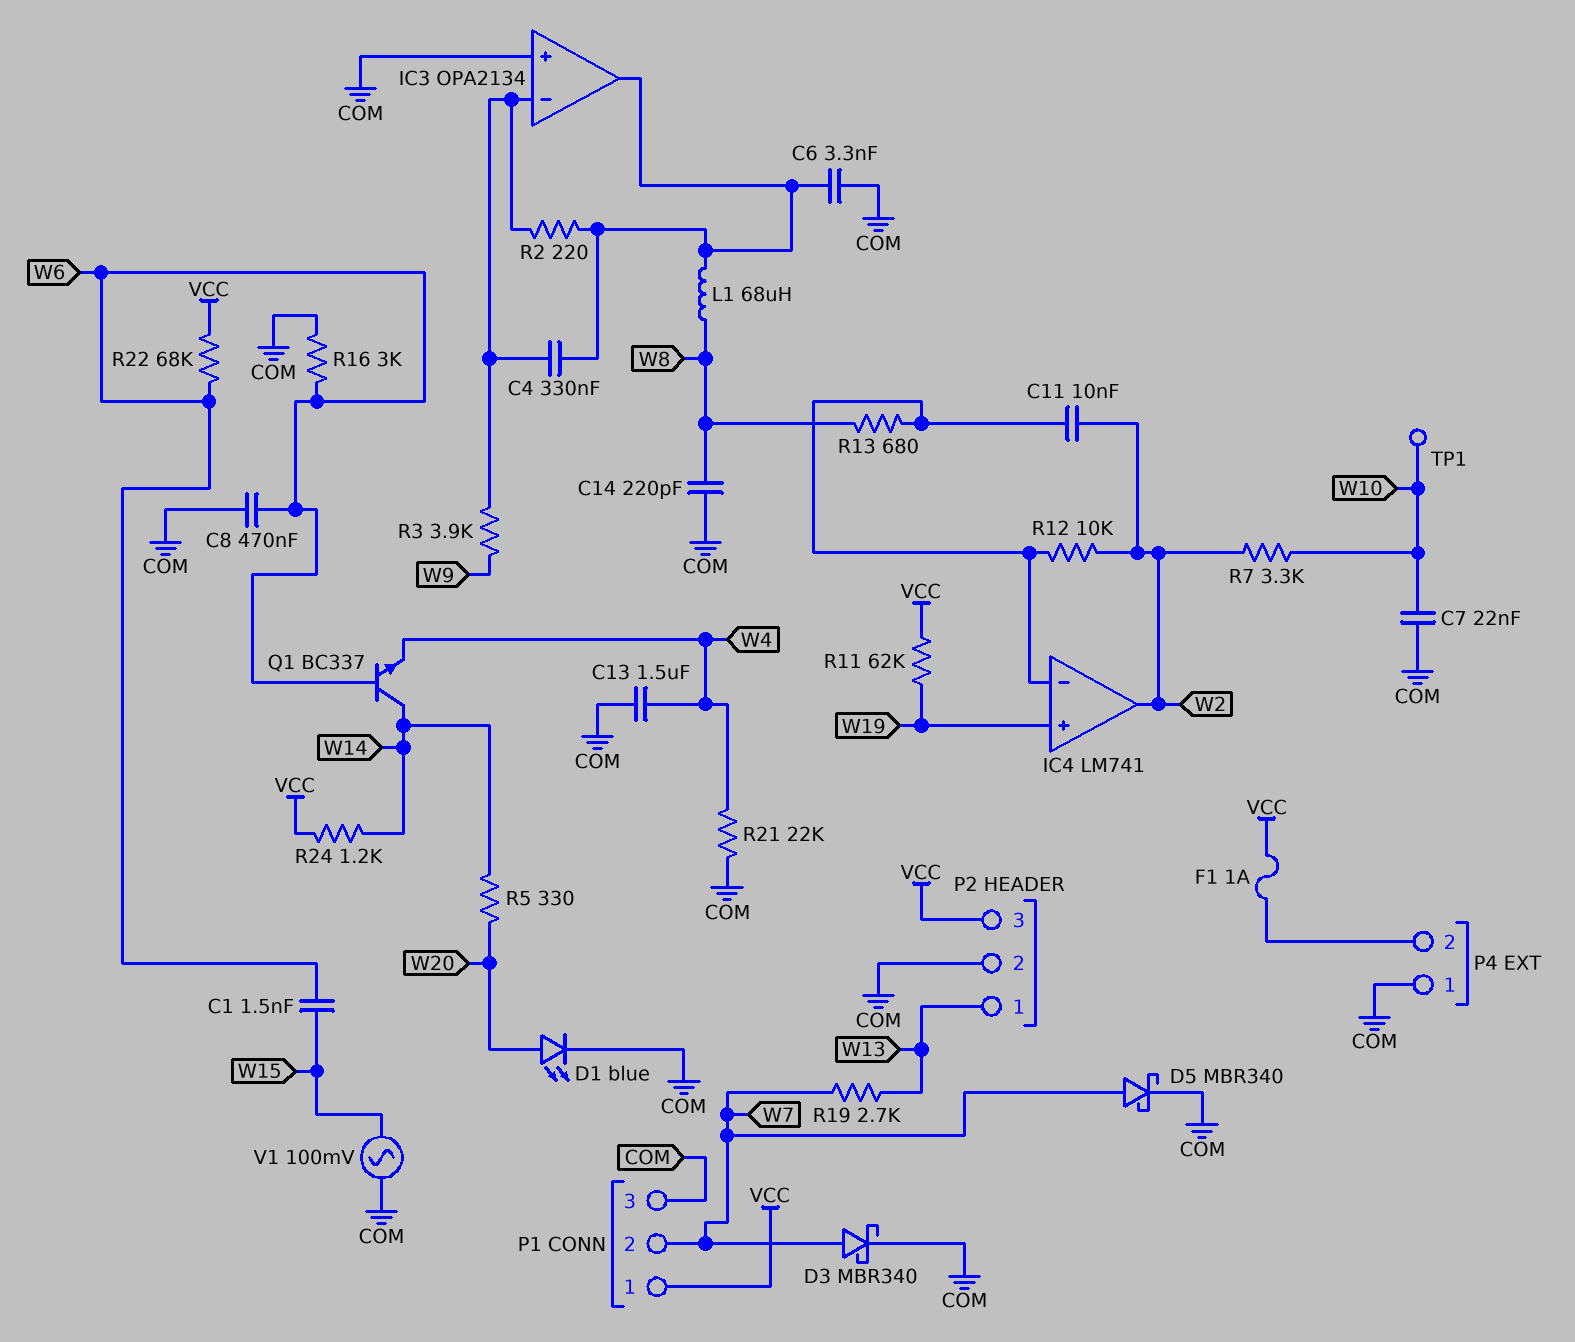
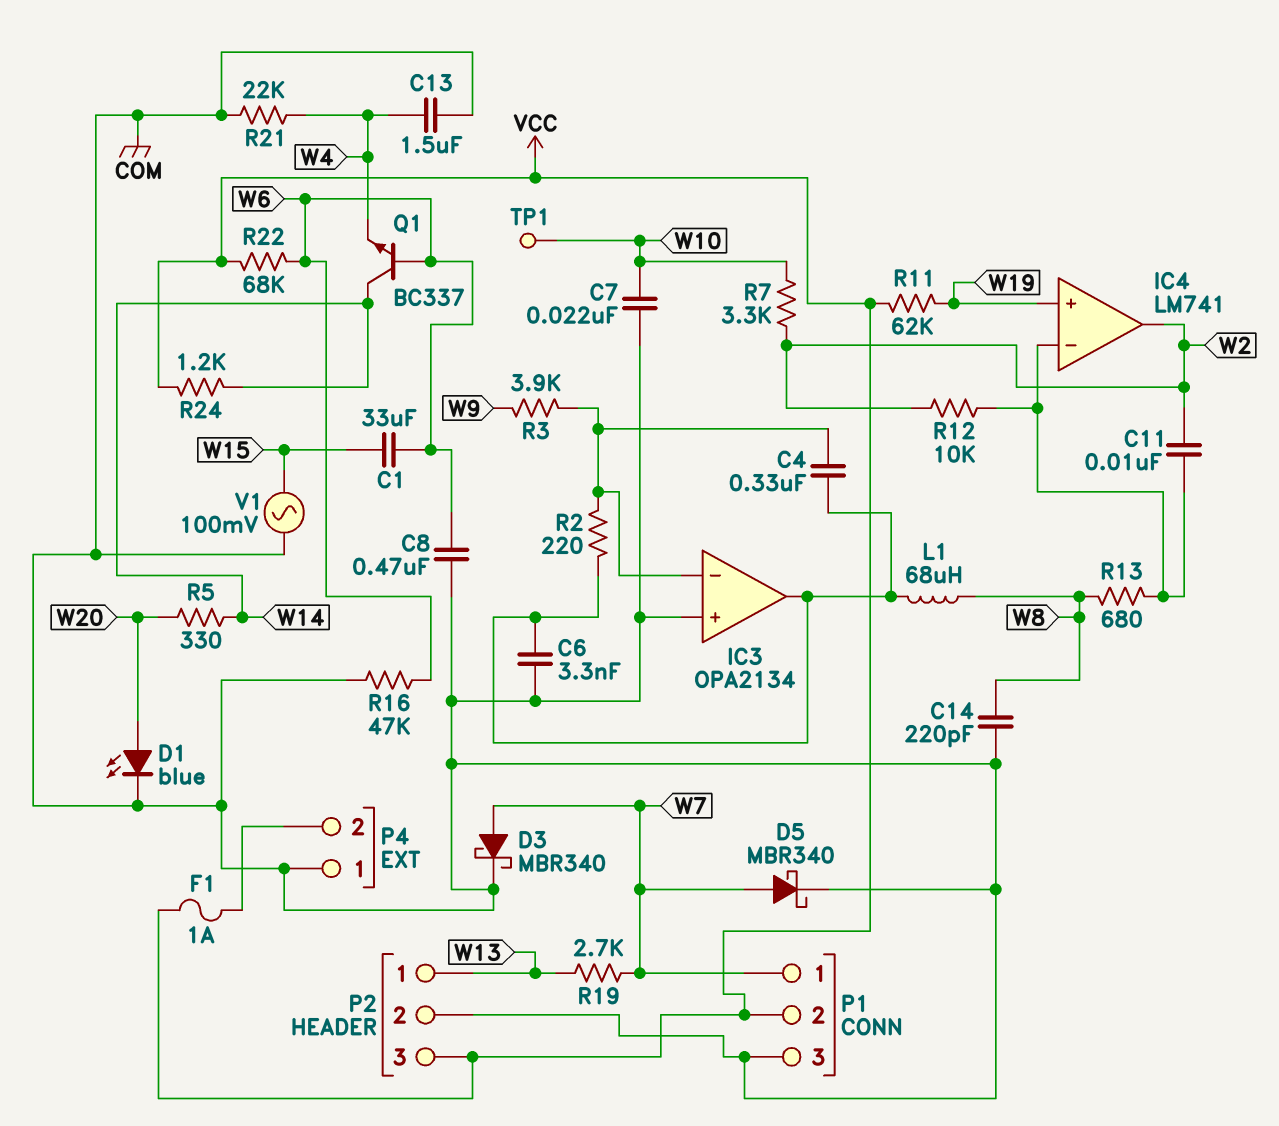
C1: 1.5nF (W6, W15) -> 33uF (W6, W15)
P1 pin 1: VCC -> W7
P1 pin 2: W7 -> VCC
R16: 3k (COM, W6) -> 47k (COM, W6)

